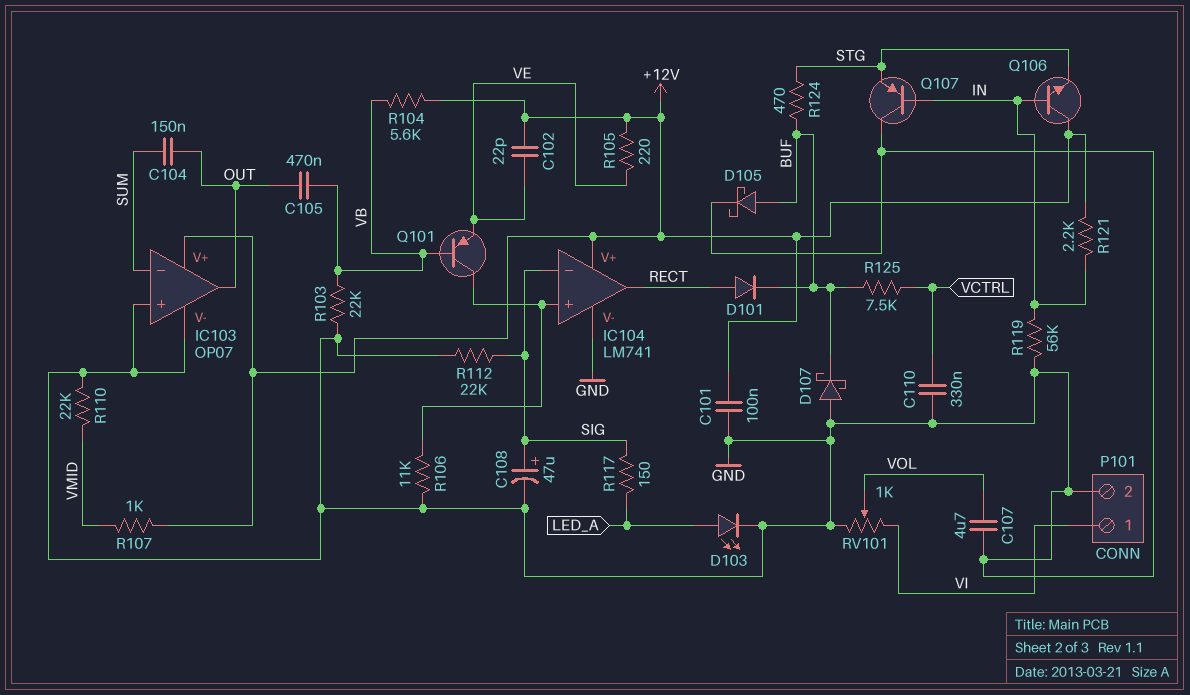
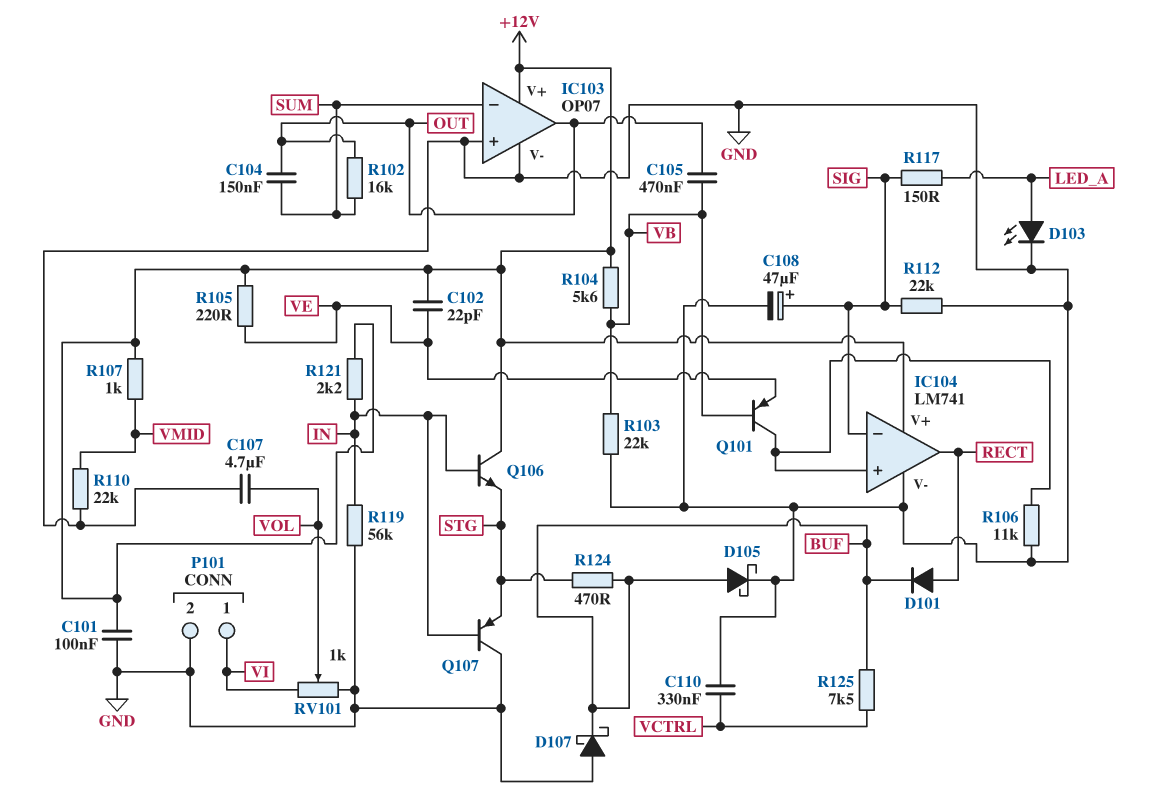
R102: none -> 16k (OUT, SUM)

